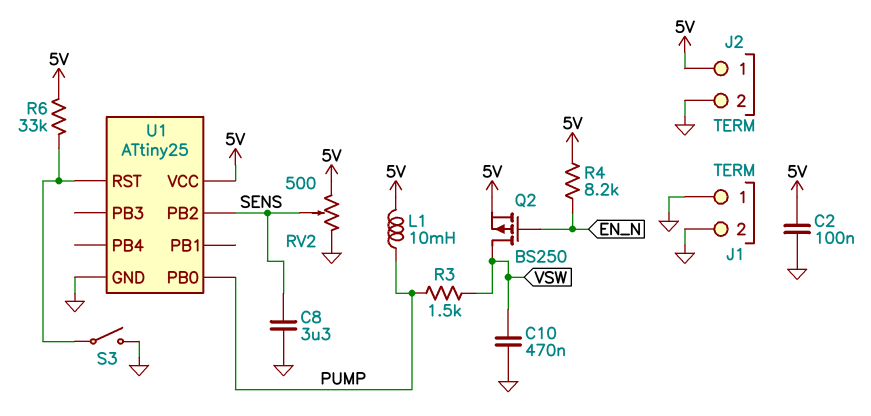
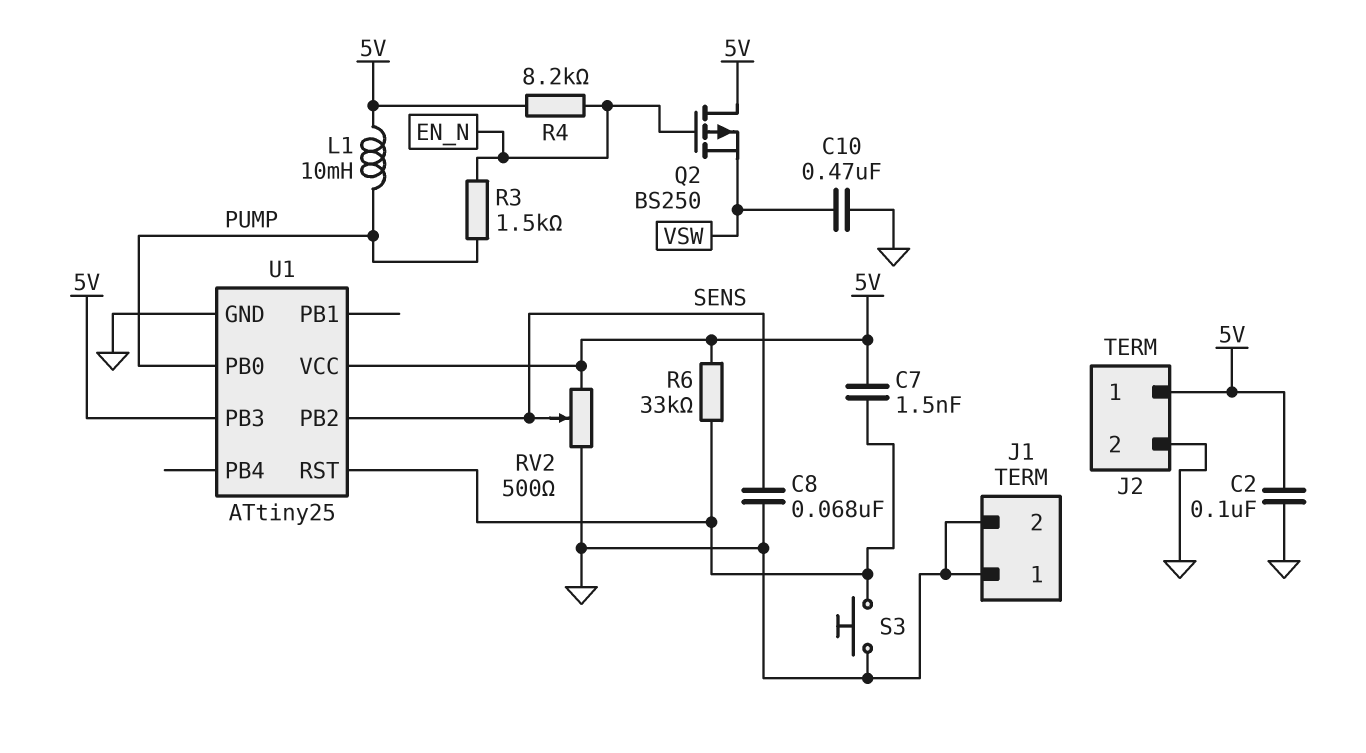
C7: none -> 1.5nF (5V, U1/RST)
C8: 3.3uF (GND, SENS) -> 68nF (GND, SENS)
Q2: PMOS BS250 (G EN_N, D VSW, S 5V) -> PMOS BS250 (G EN_N, D 5V, S VSW)
R3: 1.5k (PUMP, VSW) -> 1.5k (EN_N, PUMP)
S3: switch (GND, U1/RST) -> button (GND, U1/RST)
U1 pin PB3: none -> 5V

